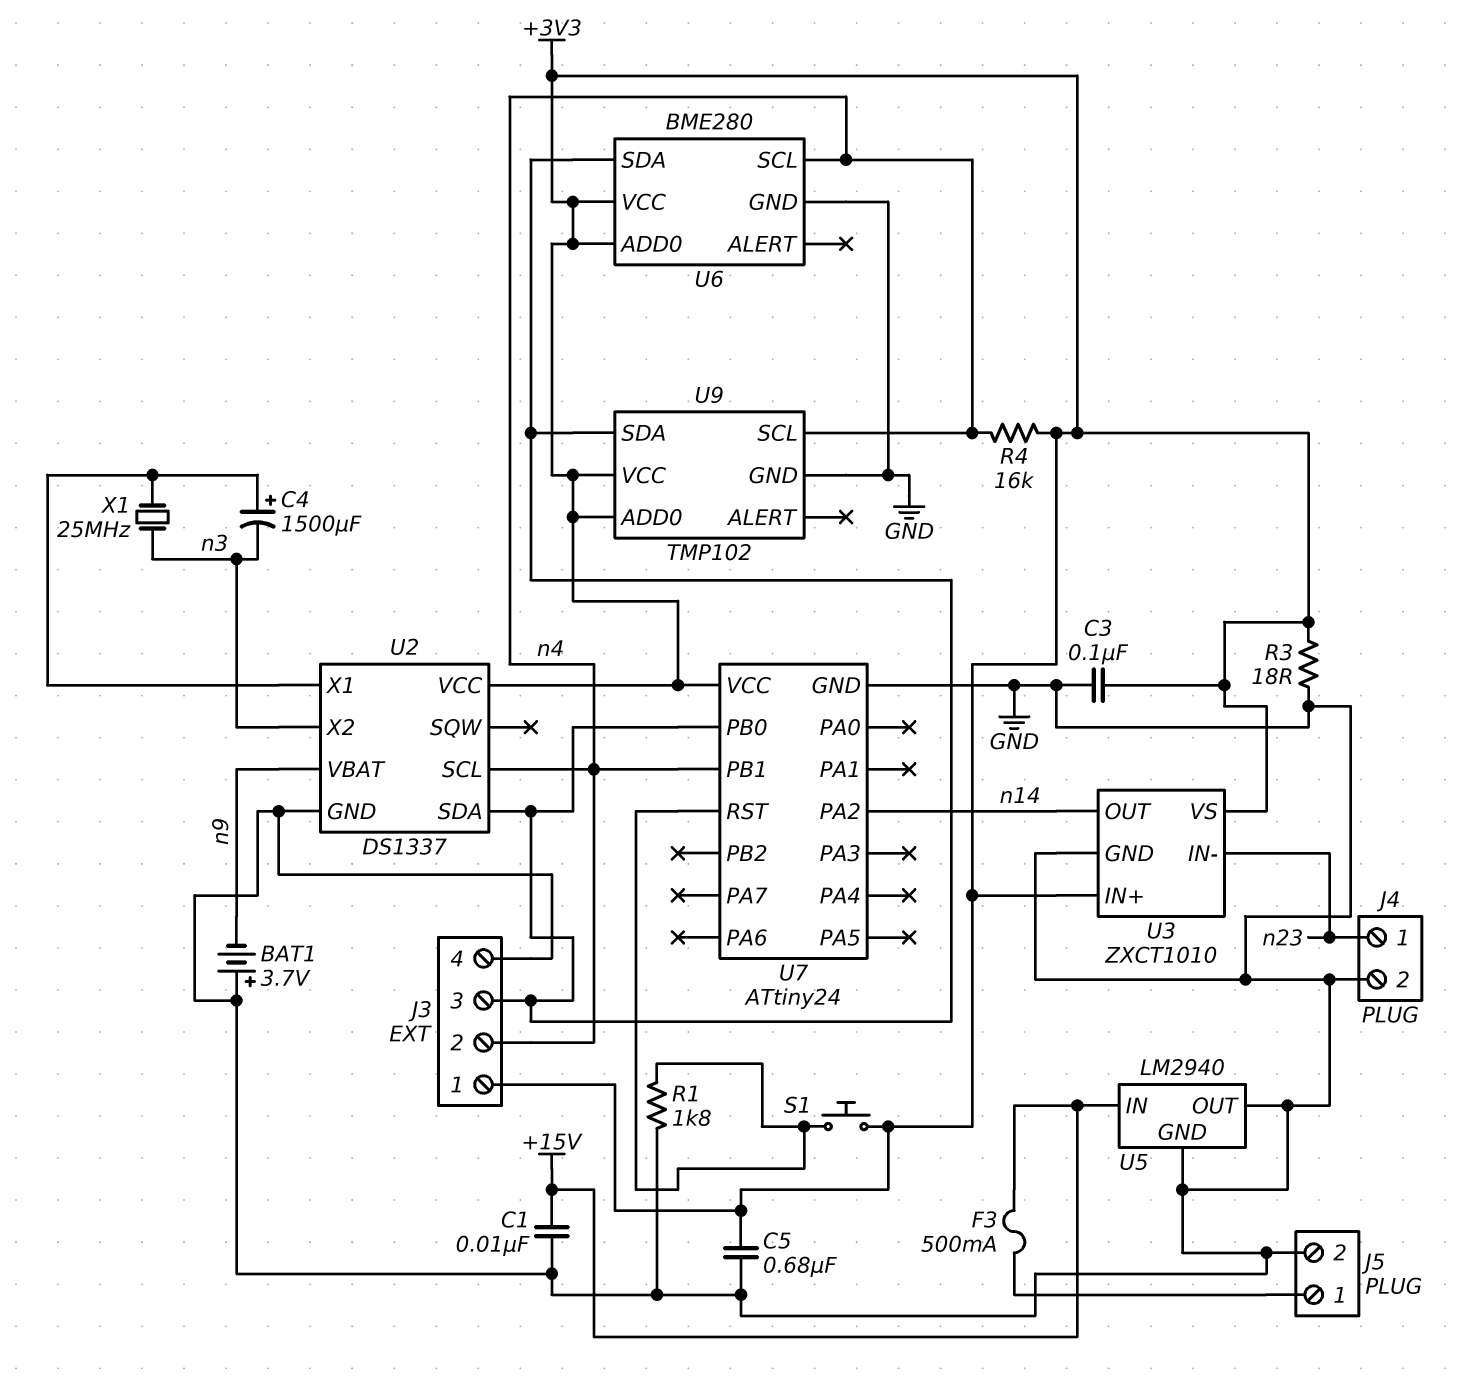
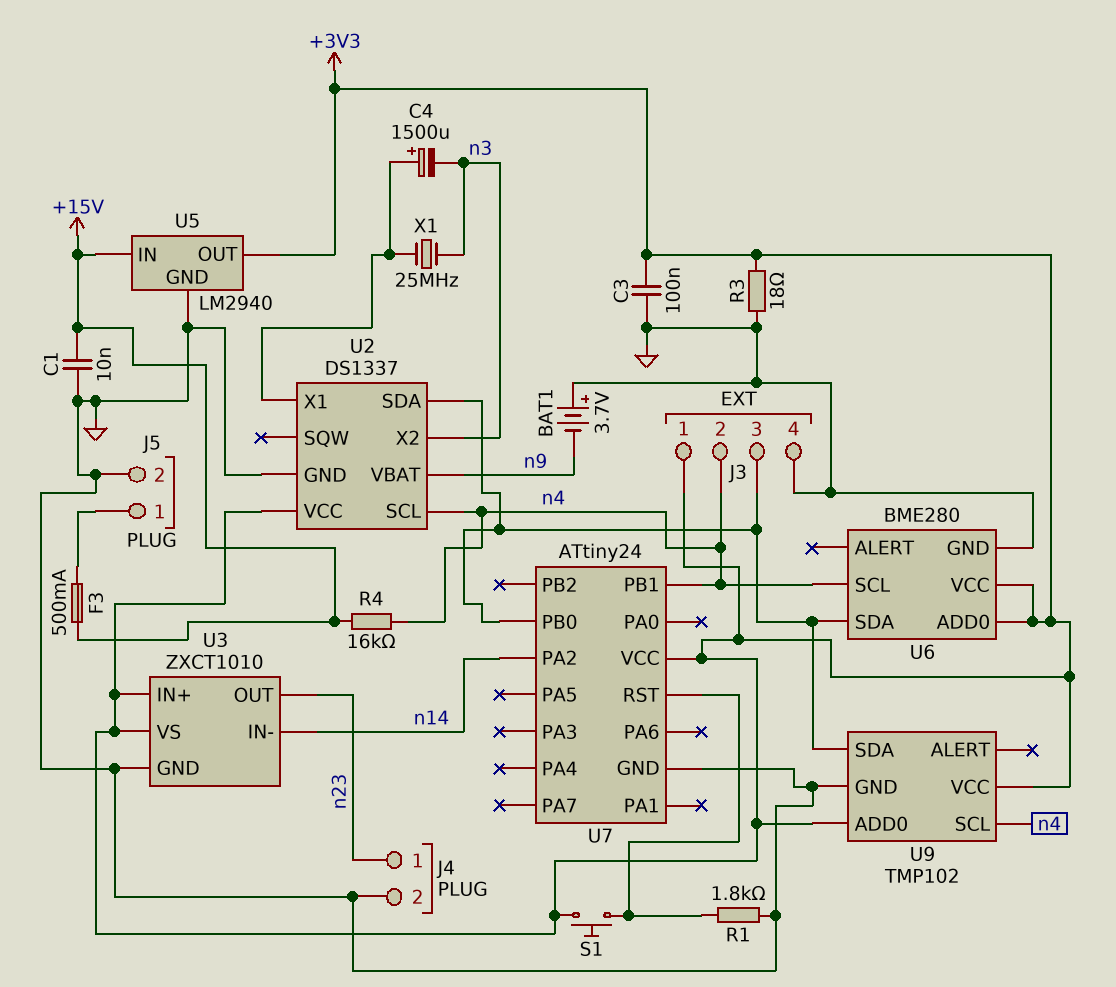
C5: 680nF (+3V3, GND) -> none
R4: 16k (+3V3, n4) -> 16k (+15V, n4)
U3 pin IN-: n23 -> n14
U3 pin OUT: n14 -> n23
U5 pin OUT: GND -> +3V3

